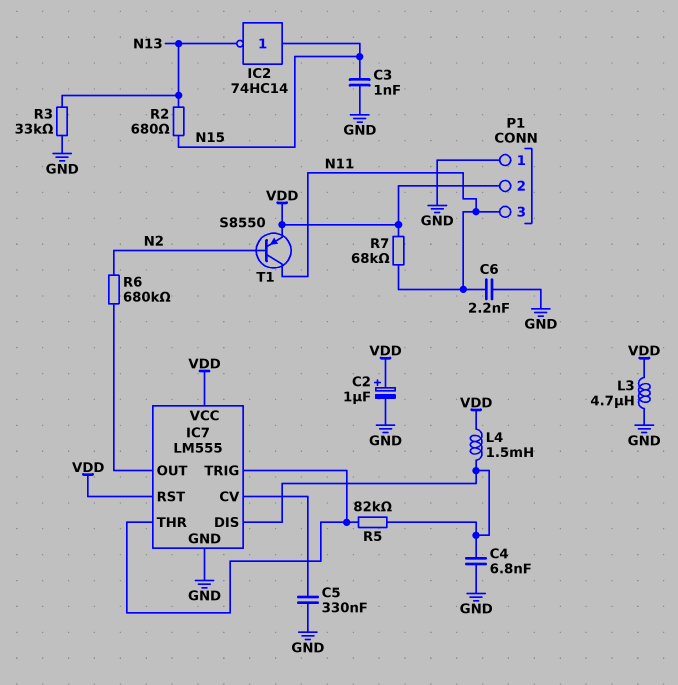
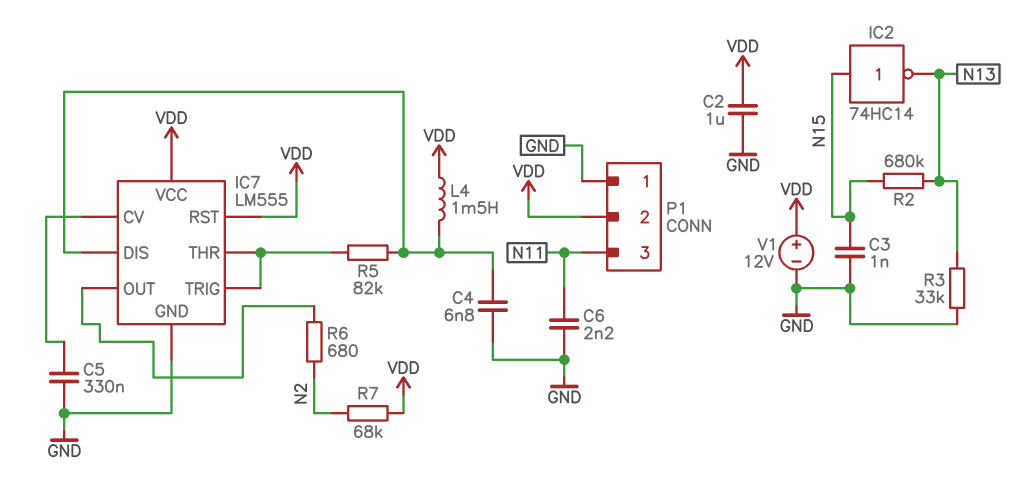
C2: 1uF (plus VDD, minus GND) -> 1uF (GND, VDD)
L3: 4.7uH (GND, VDD) -> none
R2: 680 (N13, N15) -> 680k (N13, N15)
R6: 680k (IC7/OUT, N2) -> 680 (IC7/OUT, N2)
R7: 68k (N11, VDD) -> 68k (N2, VDD)
T1: PNP S8550 (B N2, C N11, E VDD) -> none
V1: none -> 12V (plus VDD, minus GND)

